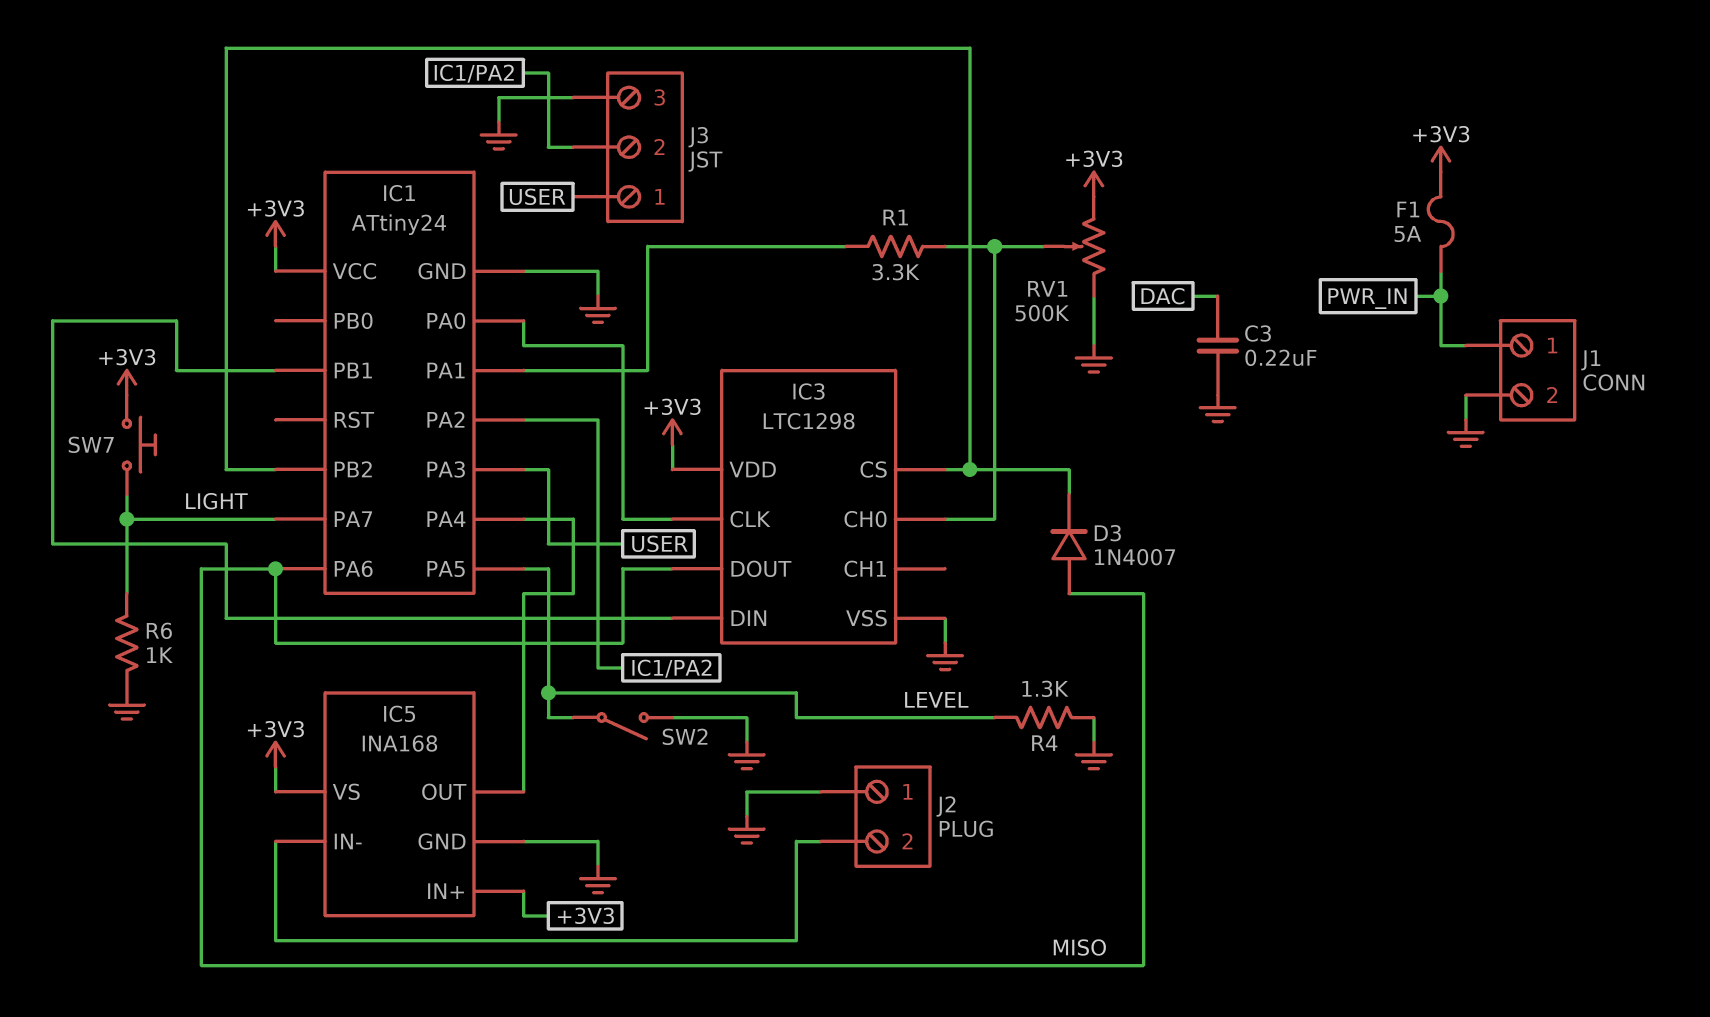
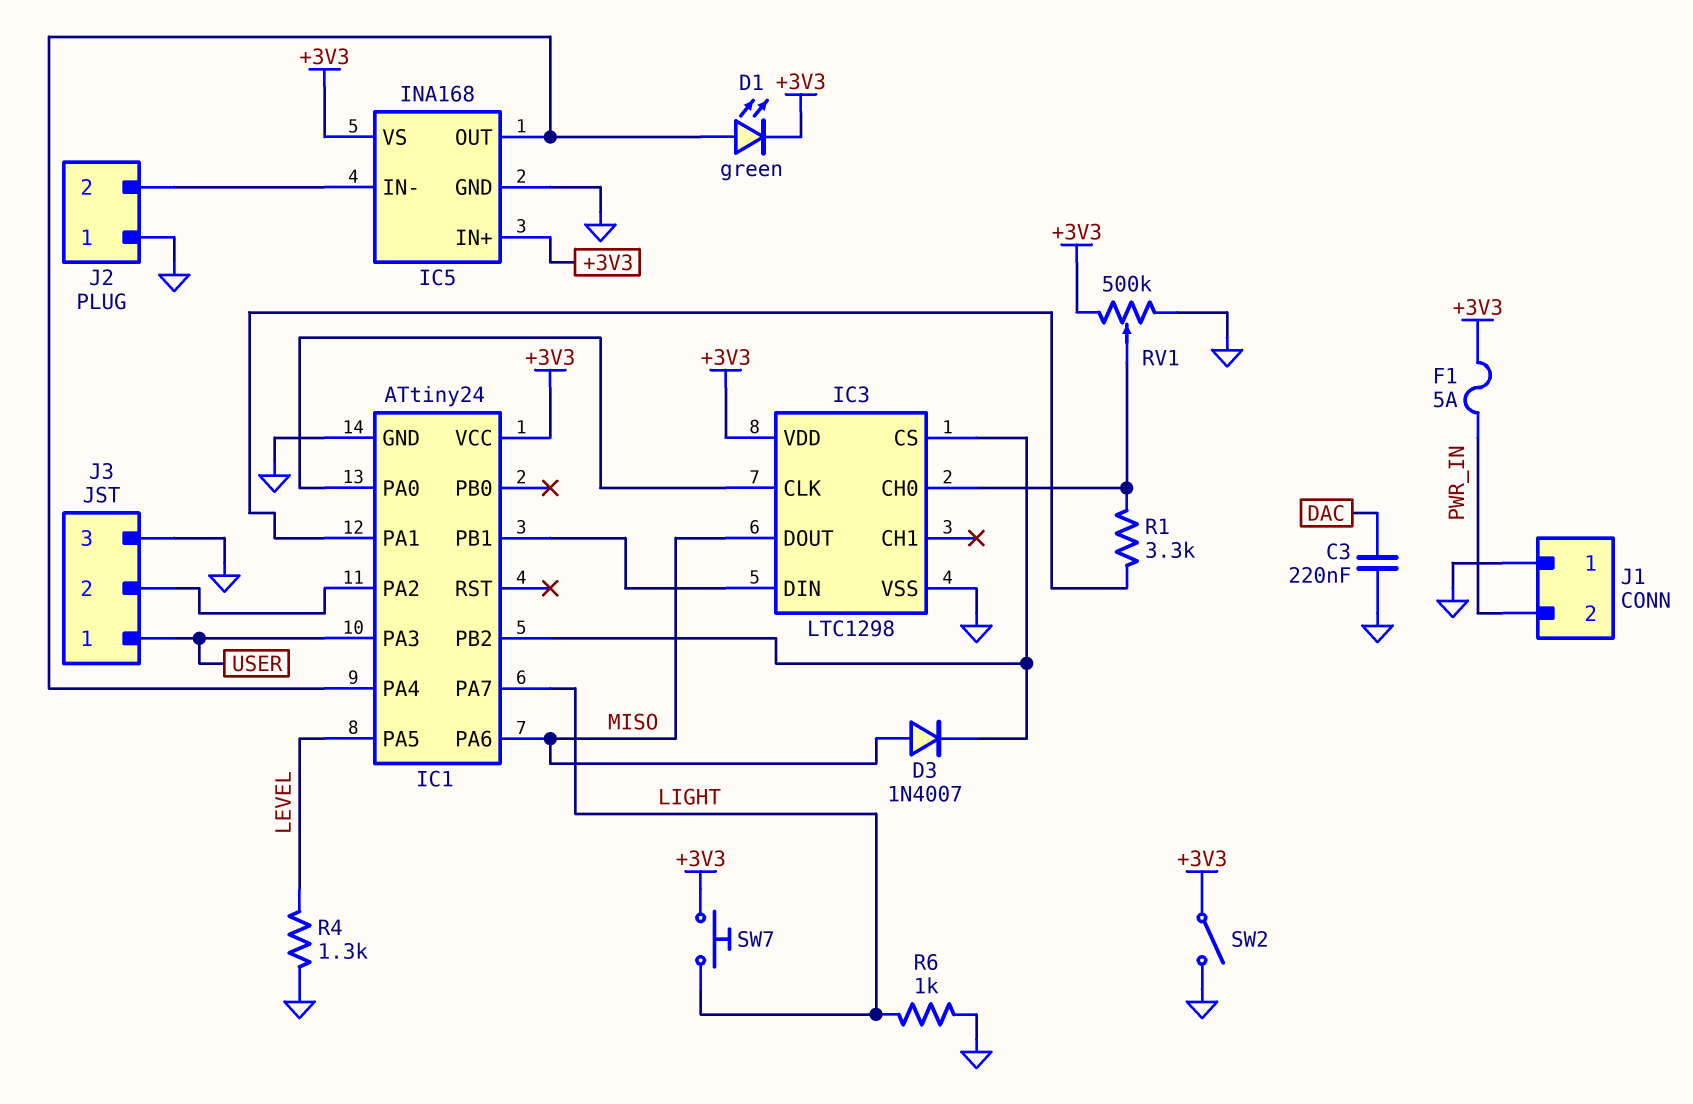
D1: none -> LED green (A IC1/PA4, K +3V3)
J1 pin 1: PWR_IN -> GND
J1 pin 2: GND -> PWR_IN
SW2: switch (GND, LEVEL) -> switch (+3V3, GND)

